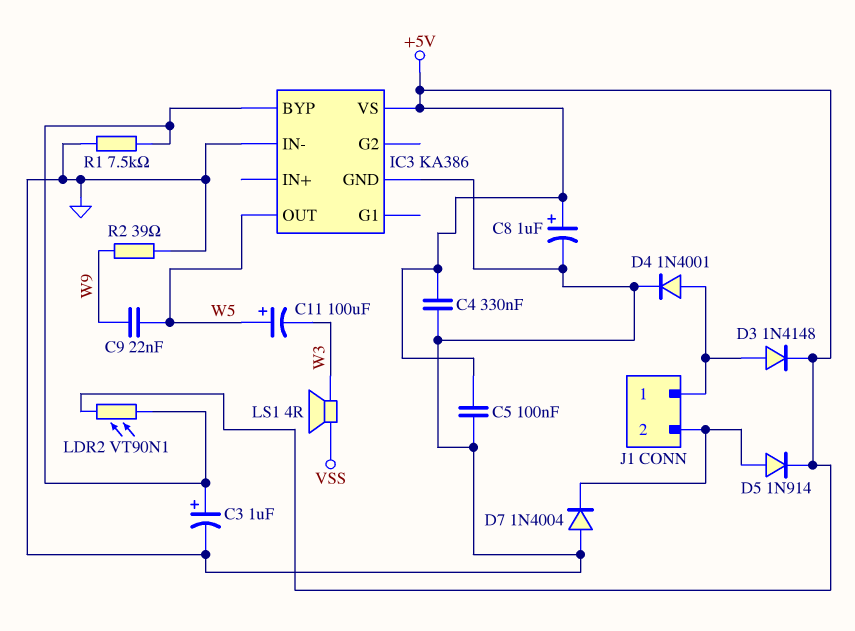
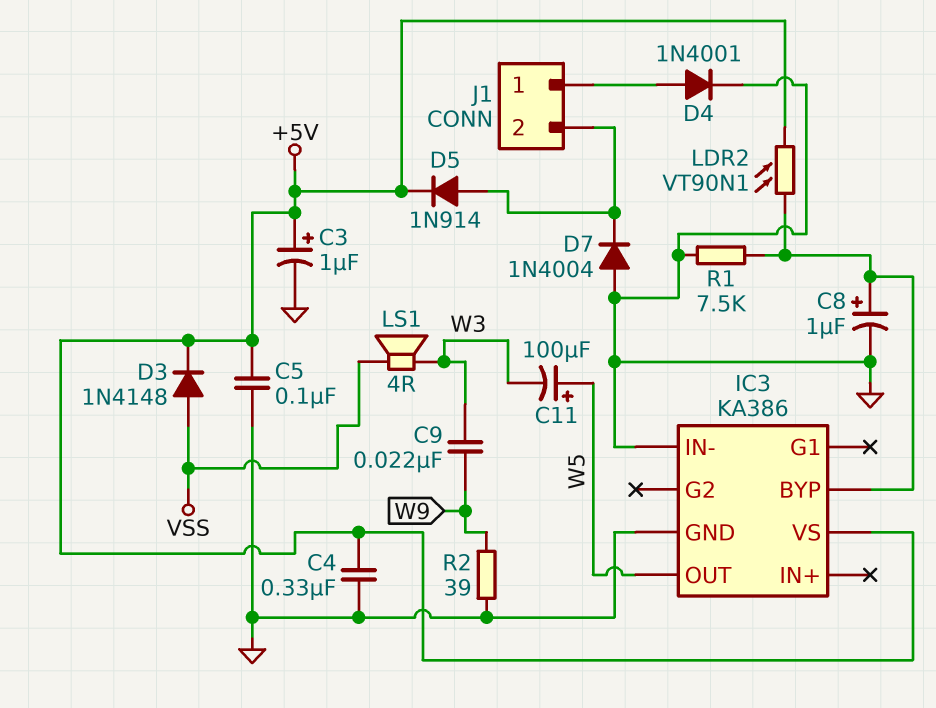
C3: 1uF (plus IC3/BYP, minus GND) -> 1uF (plus +5V, minus GND)
C8: 1uF (plus +5V, minus GND) -> 1uF (plus IC3/BYP, minus GND)
C9: 22nF (W5, W9) -> 22nF (W3, W9)
D3: diode 1N4148 (A J1/1, K +5V) -> diode 1N4148 (A VSS, K +5V)

